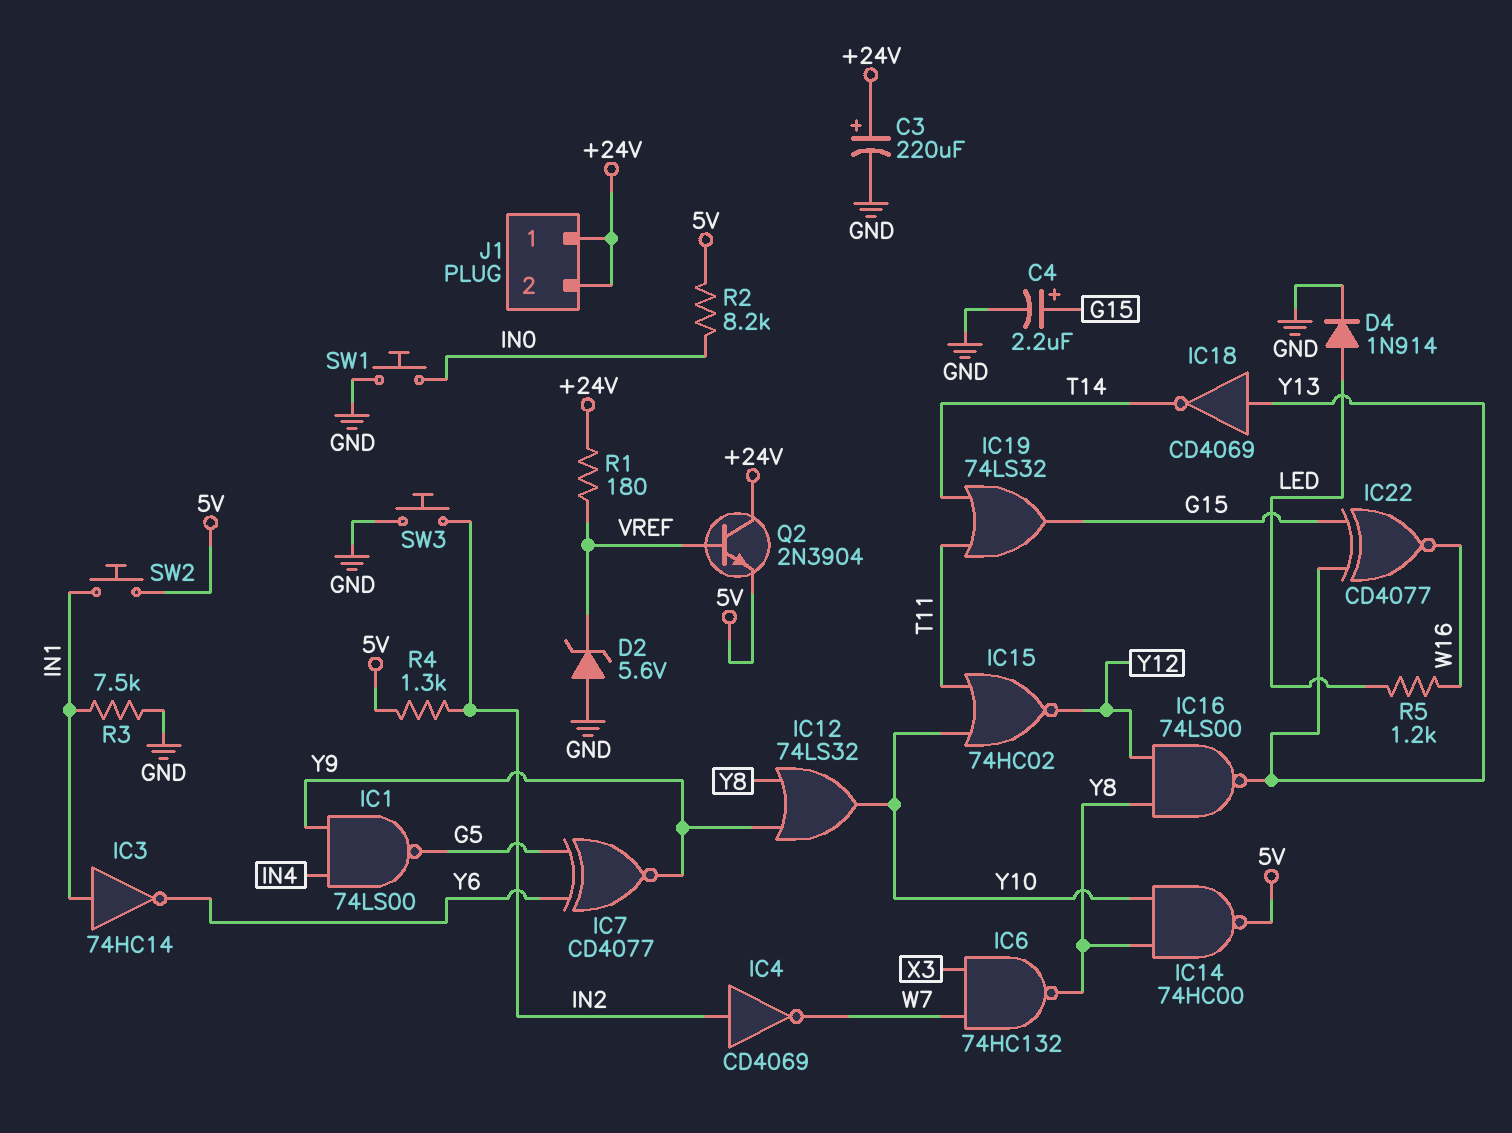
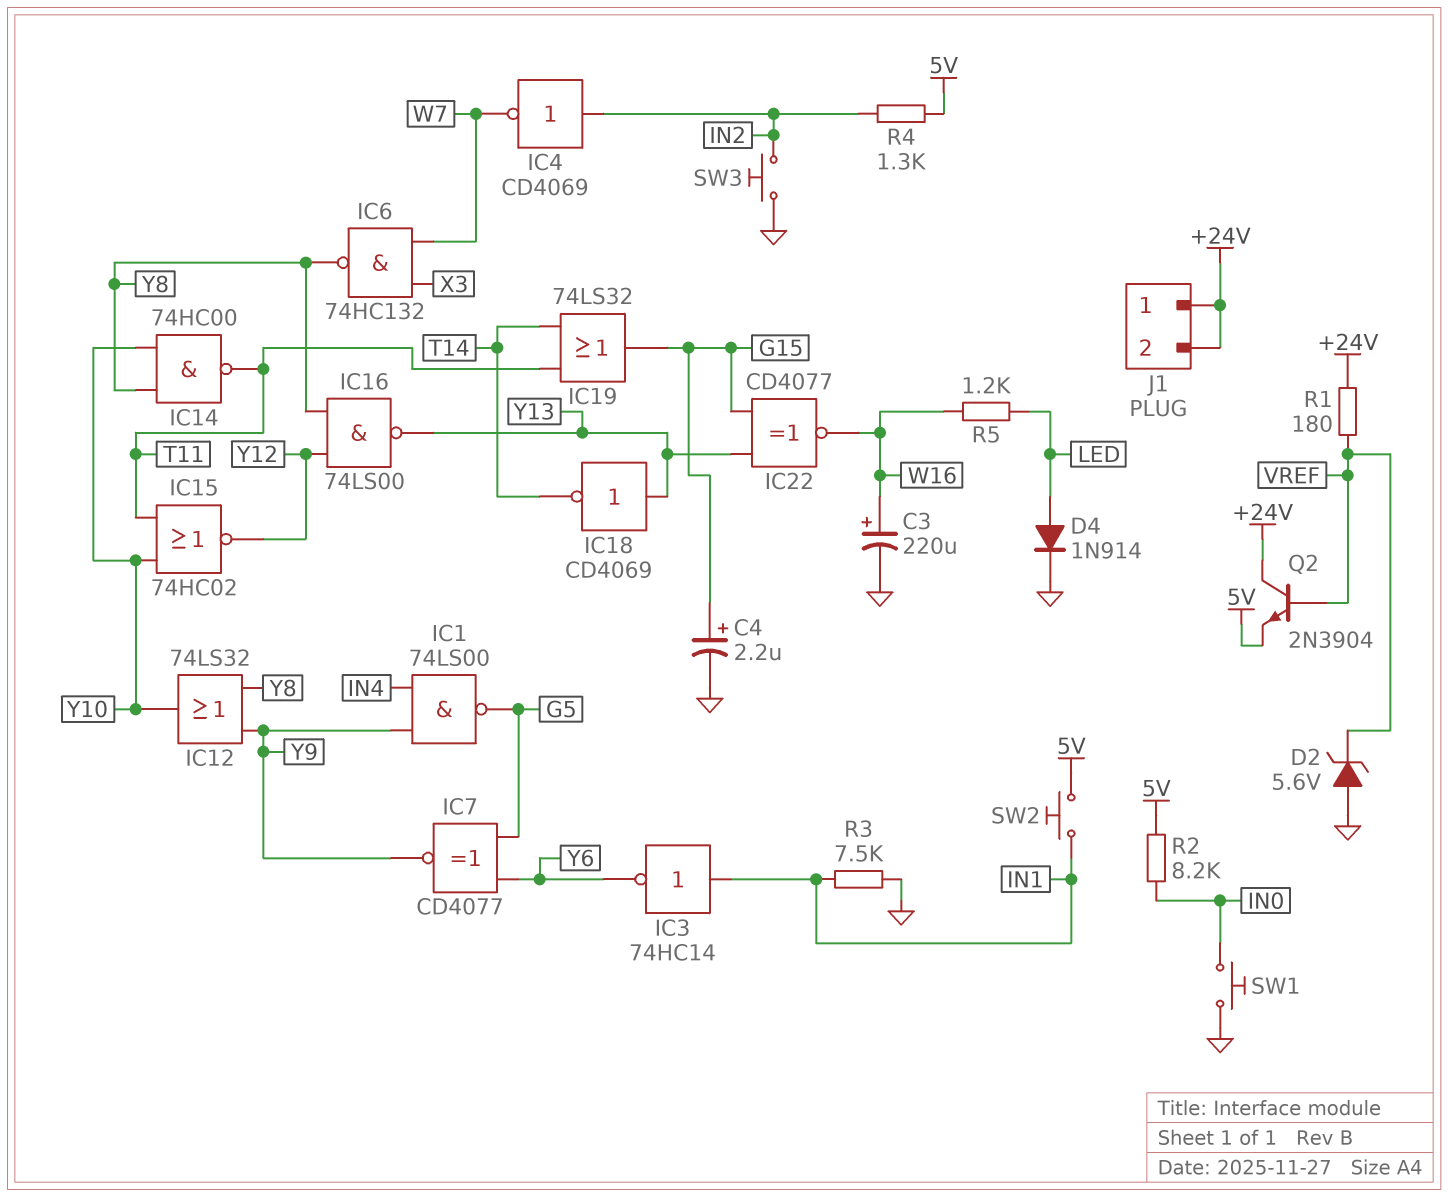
C3: 220uF (plus +24V, minus GND) -> 220uF (plus W16, minus GND)
IC14: NAND 74HC00 (in Y8, in Y10, out 5V) -> NAND 74HC00 (in Y8, in Y10, out T11)

